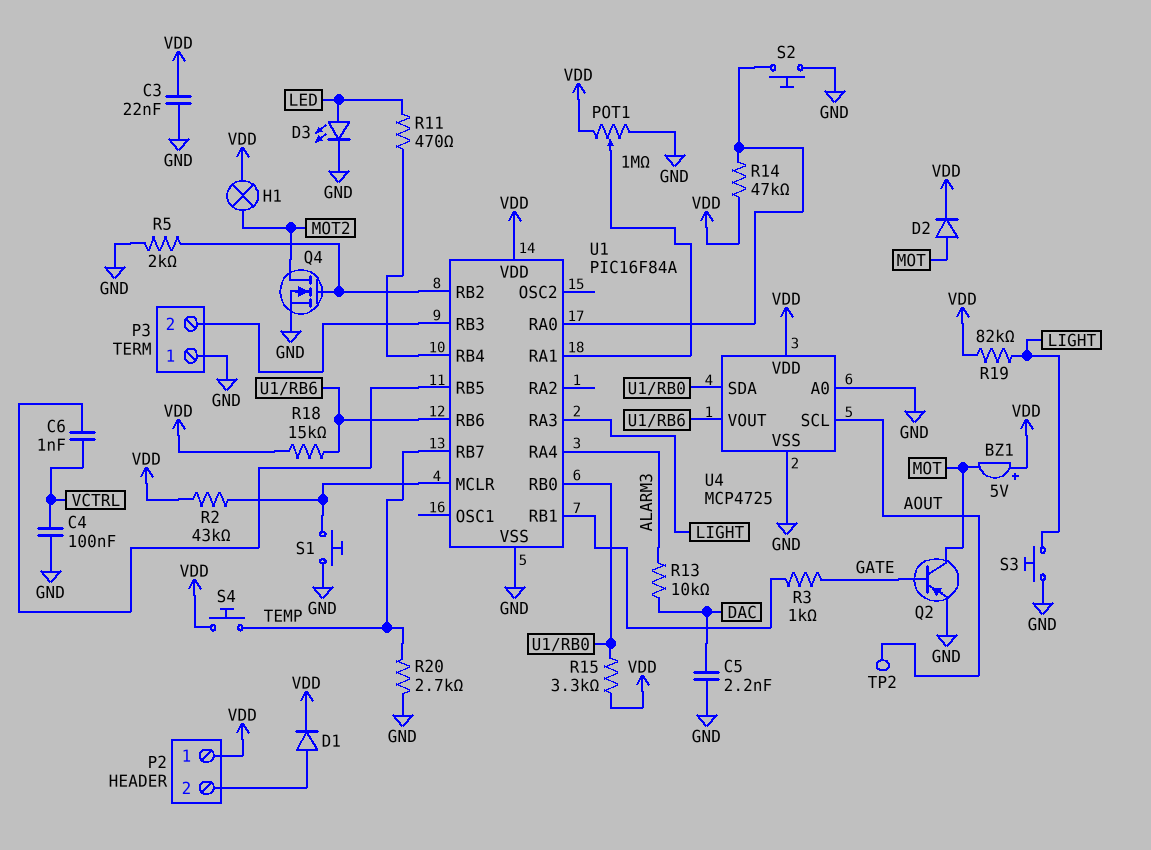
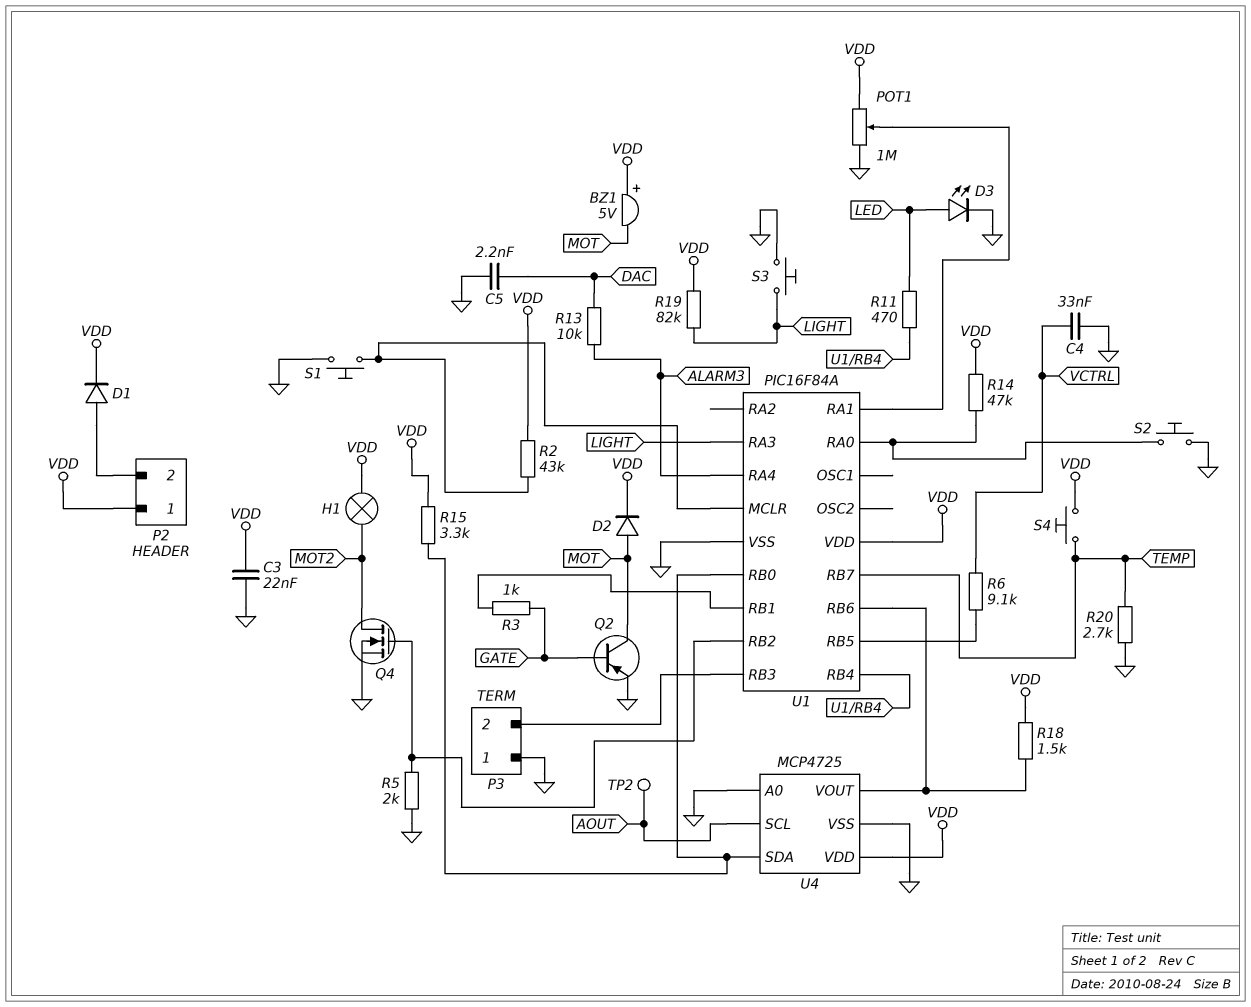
C4: 100nF (GND, VCTRL) -> 33nF (GND, VCTRL)
C6: 1nF (U1/RB5, VCTRL) -> none
R6: none -> 9.1k (U1/RB5, VCTRL)
R18: 15k (U1/RB6, VDD) -> 1.5k (U1/RB6, VDD)

